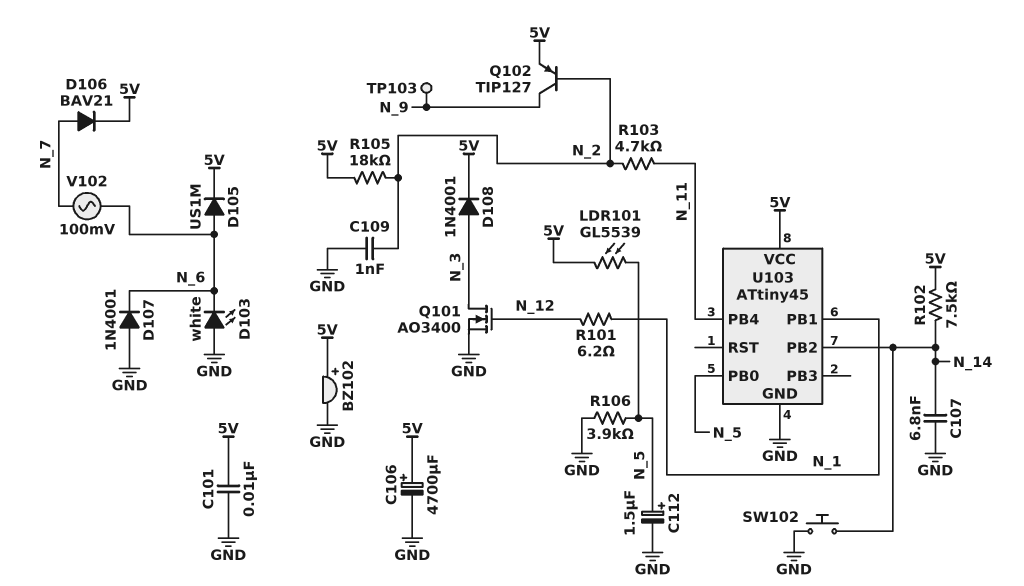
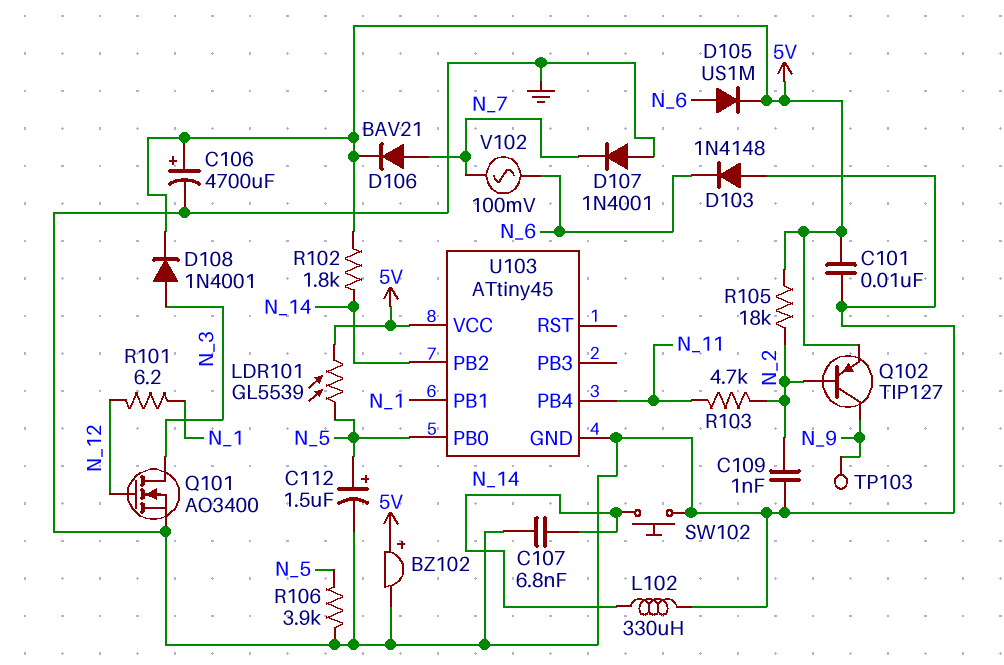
D103: LED white (A GND, K N_6) -> diode 1N4148 (A GND, K N_6)
D107: diode 1N4001 (A GND, K N_6) -> diode 1N4001 (A GND, K N_7)
L102: none -> 330uH (GND, N_14)
R102: 7.5k (5V, N_14) -> 1.8k (5V, N_14)

